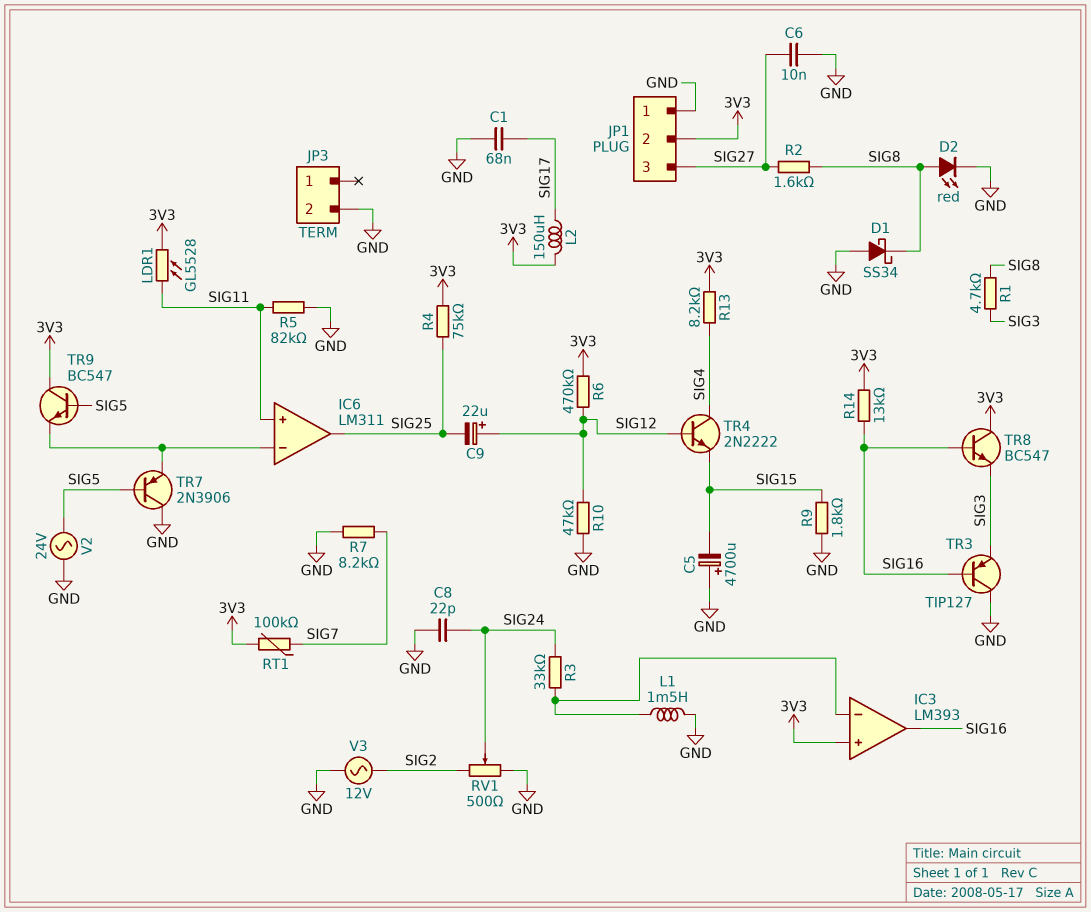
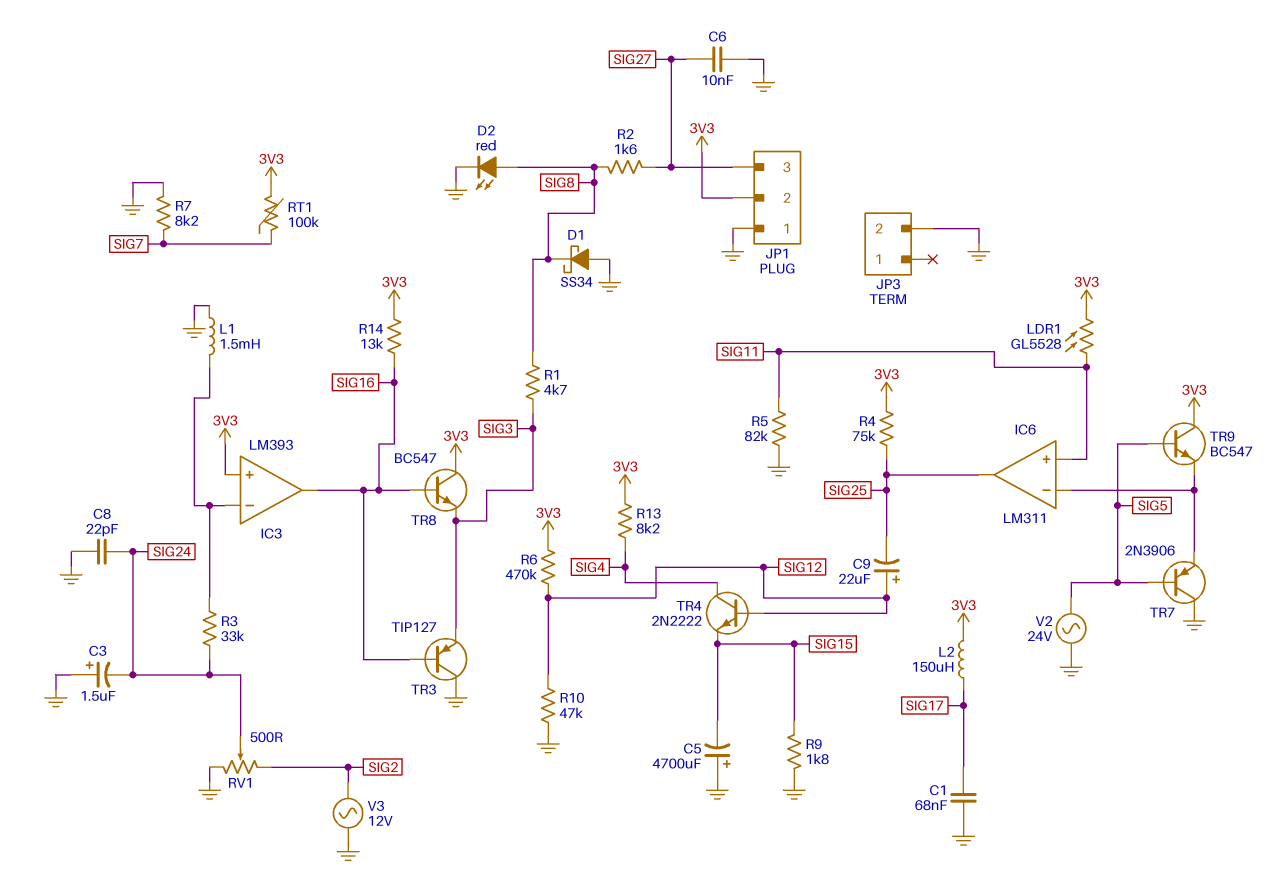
C3: none -> 1.5uF (plus GND, minus SIG24)

